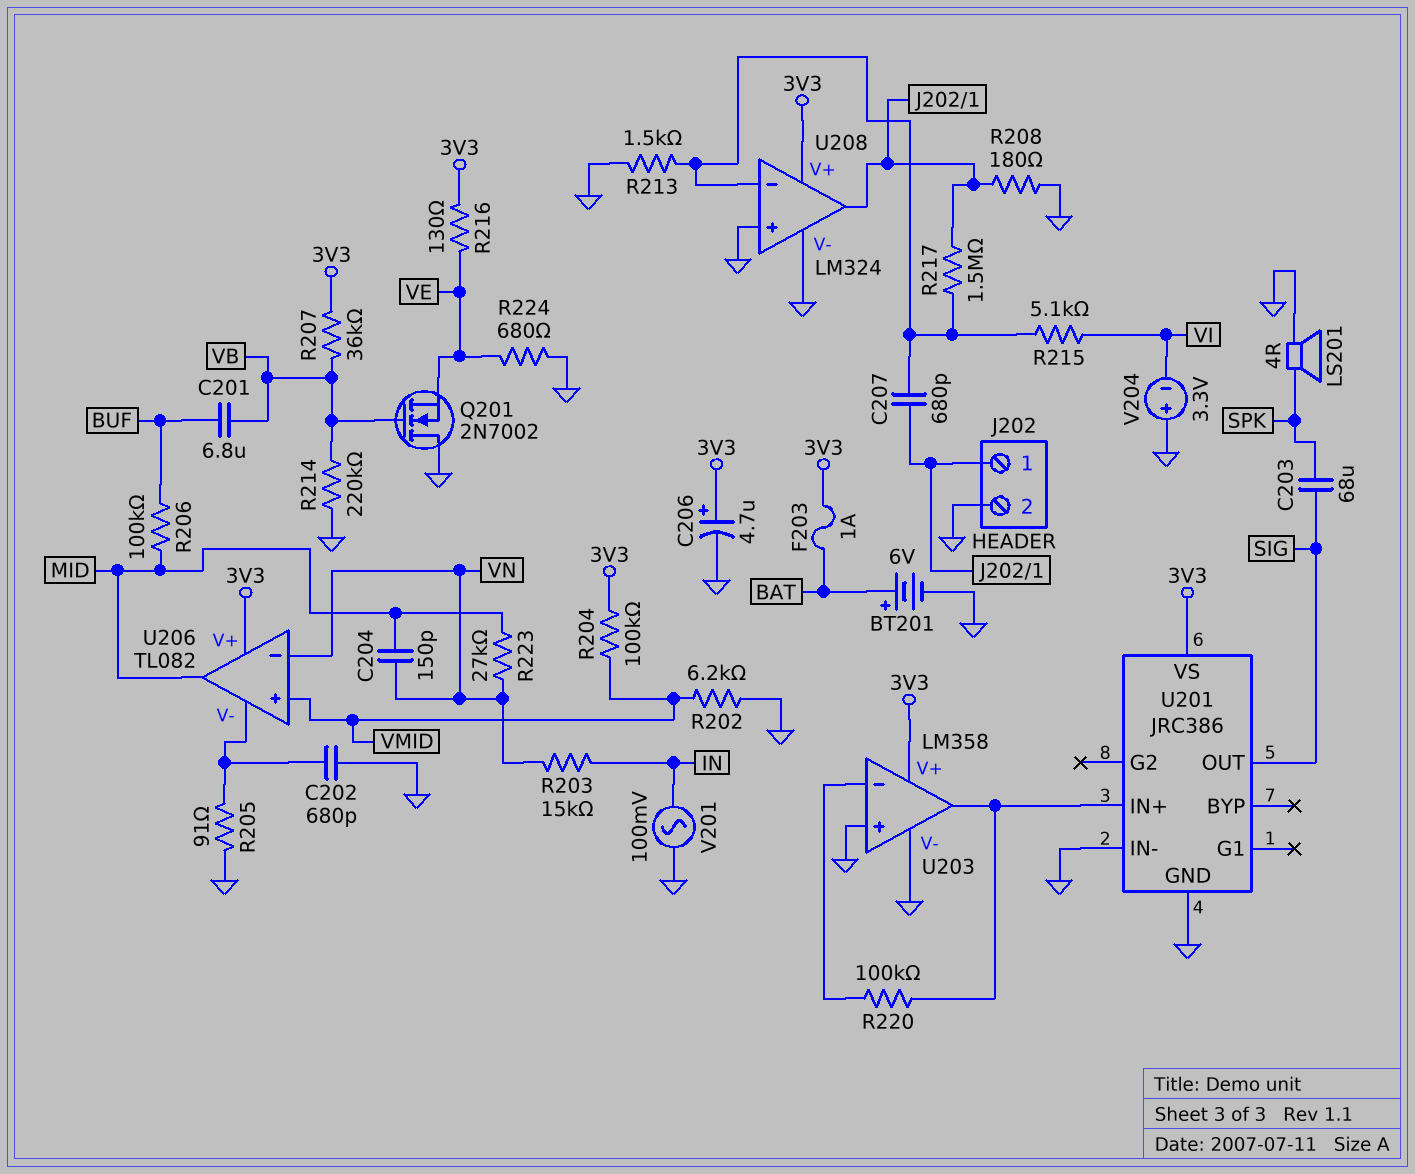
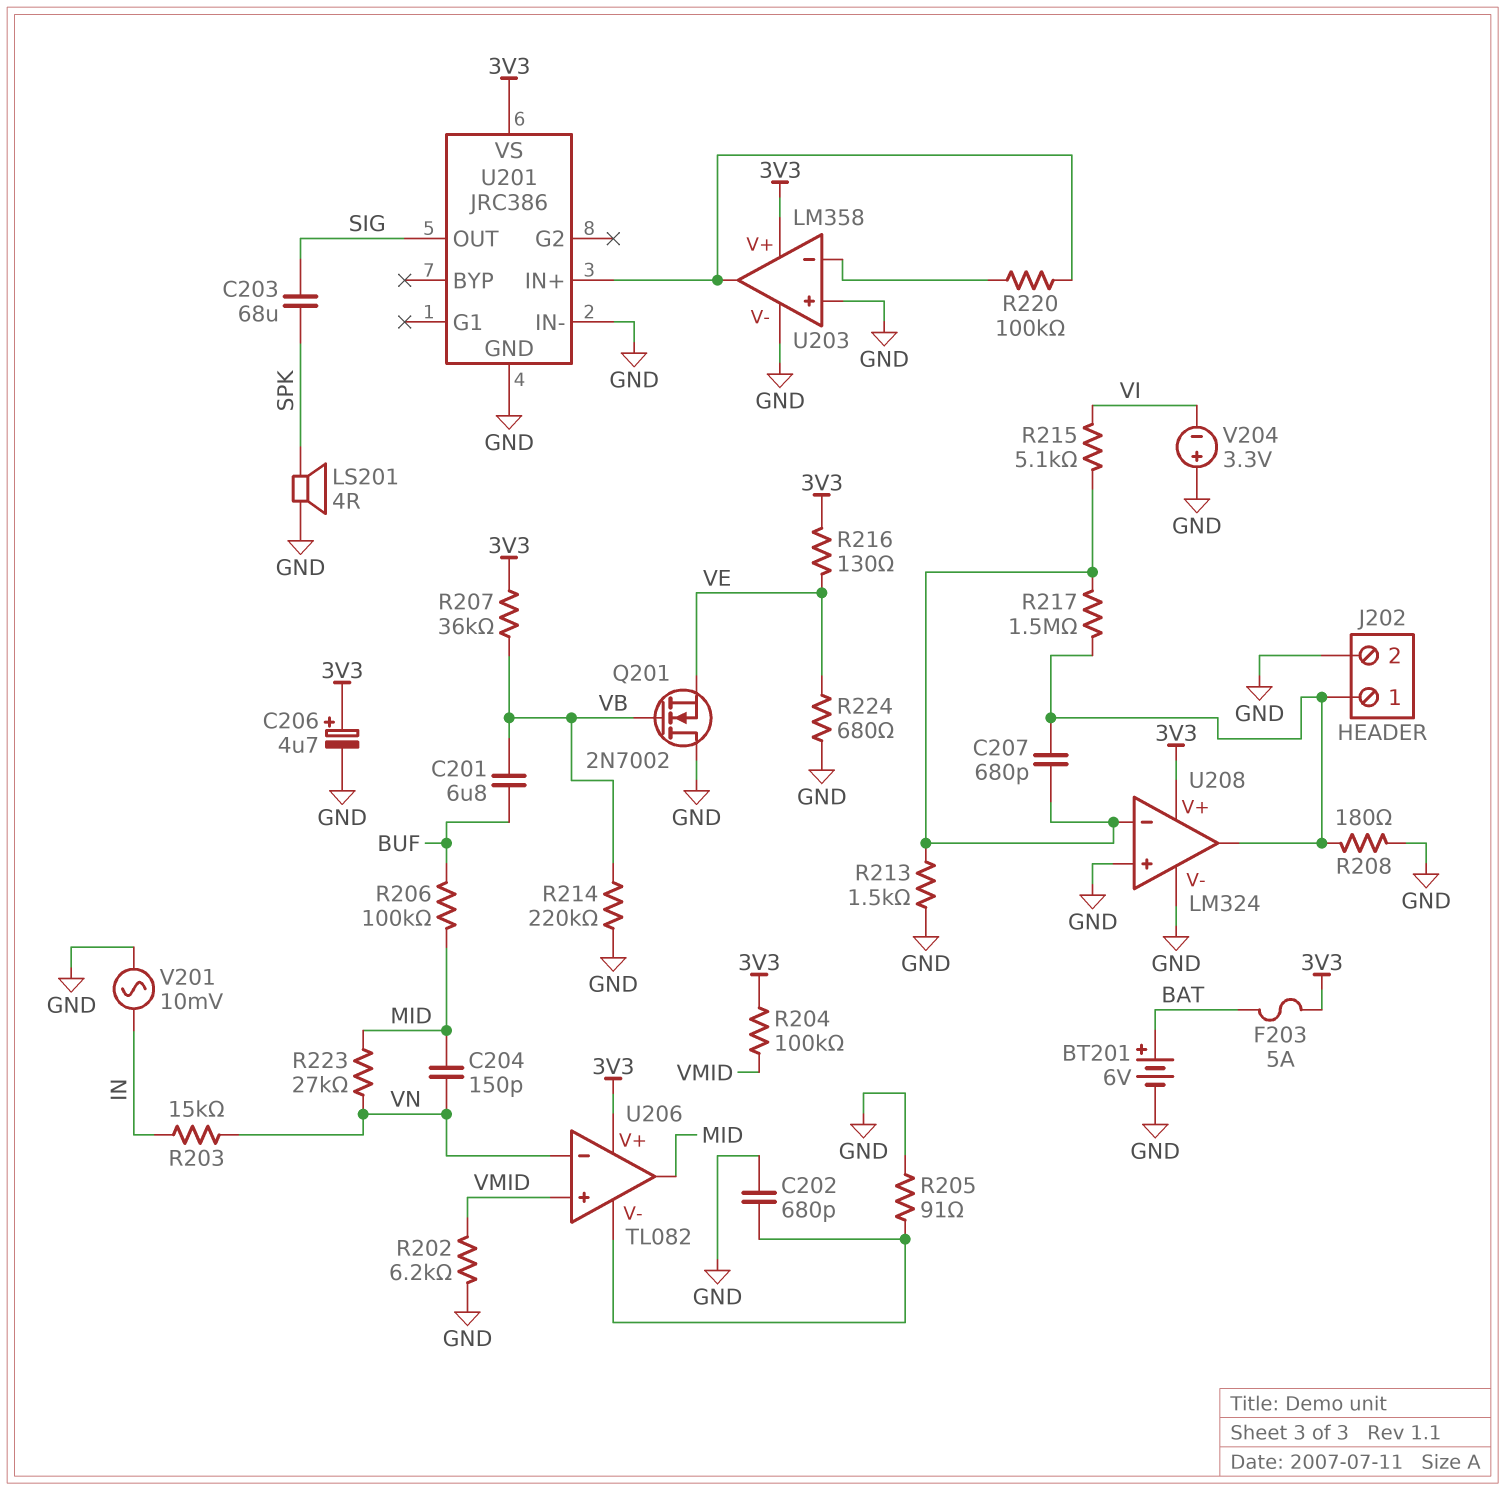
F203: 1A (3V3, BAT) -> 5A (3V3, BAT)
V201: AC 100mV (GND, IN) -> AC 10mV (GND, IN)

